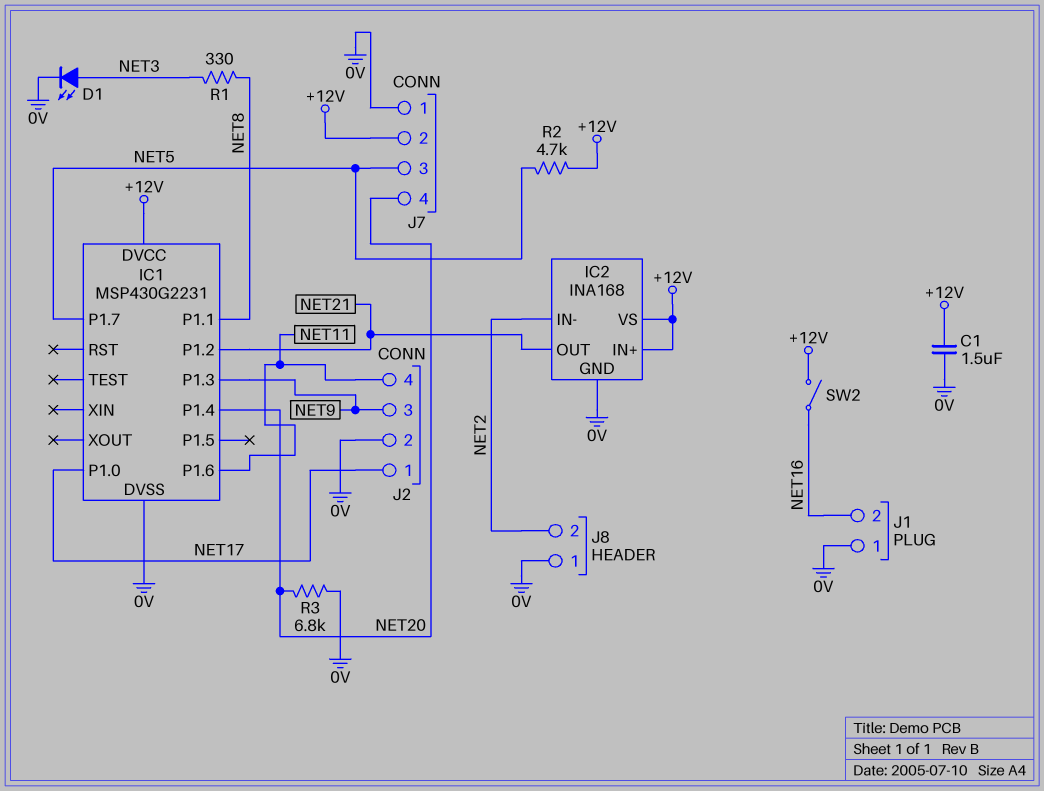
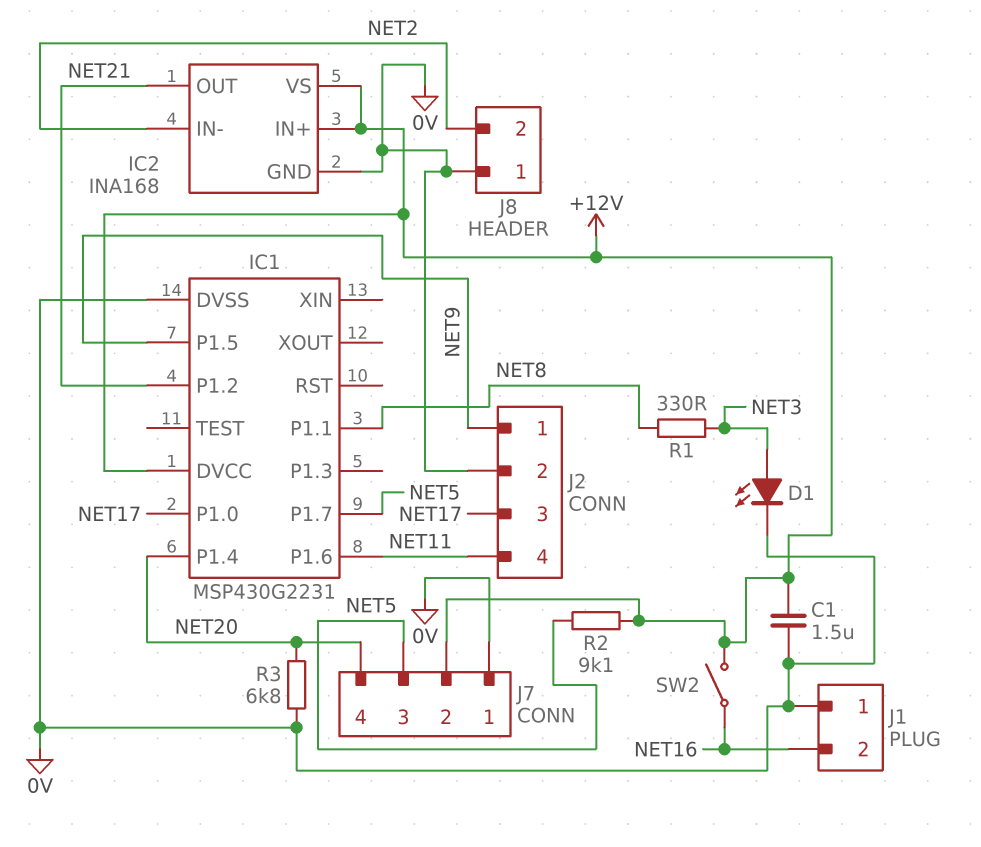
IC1 pin P1.3: NET9 -> none
IC1 pin P1.5: none -> NET9
J2 pin 1: NET17 -> NET9
J2 pin 3: NET9 -> NET17
R2: 4.7k (+12V, NET5) -> 9.1k (+12V, NET5)

